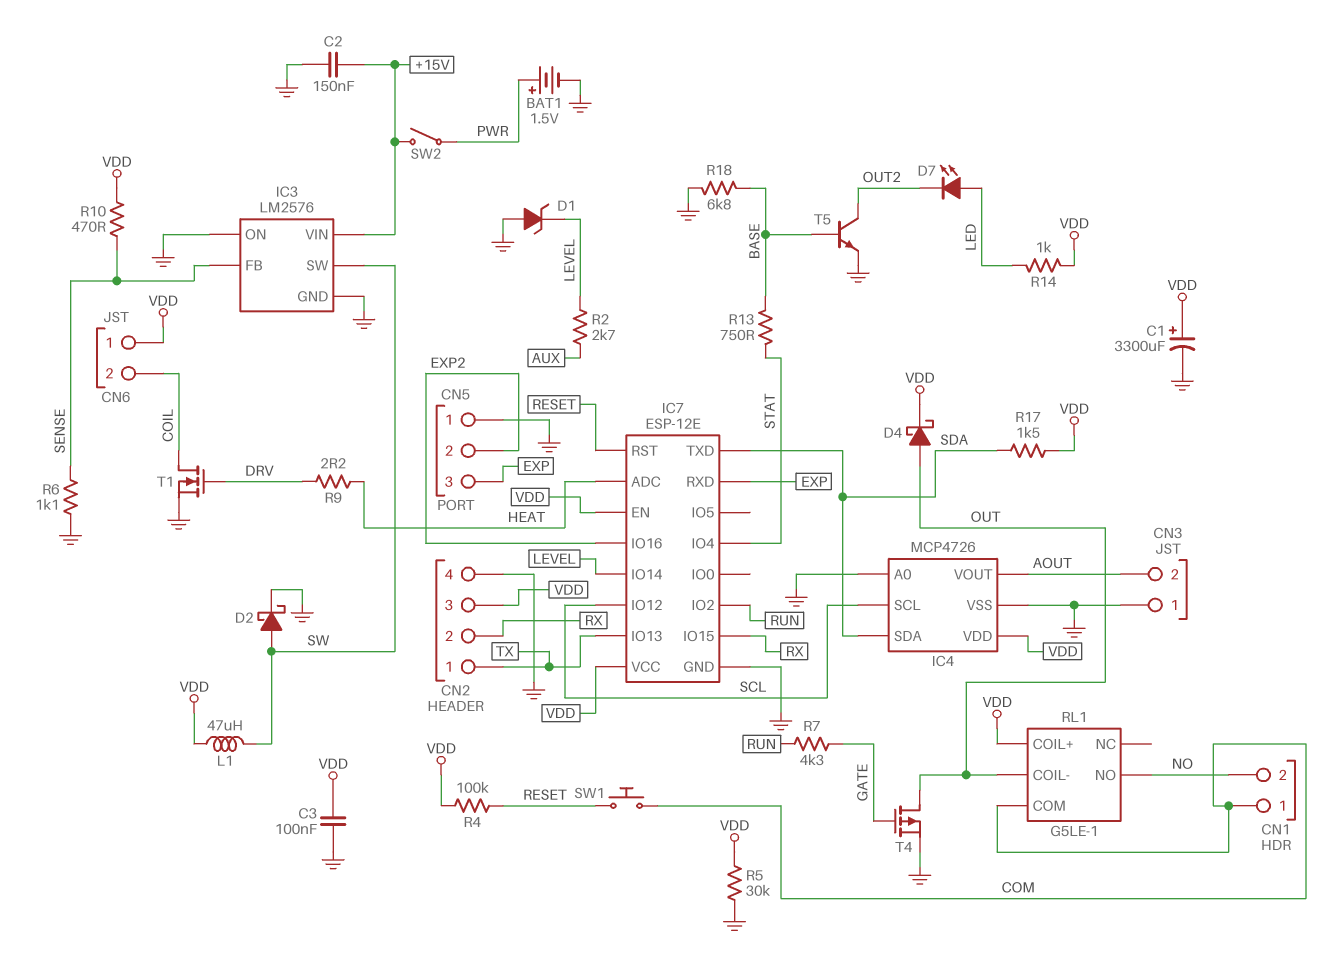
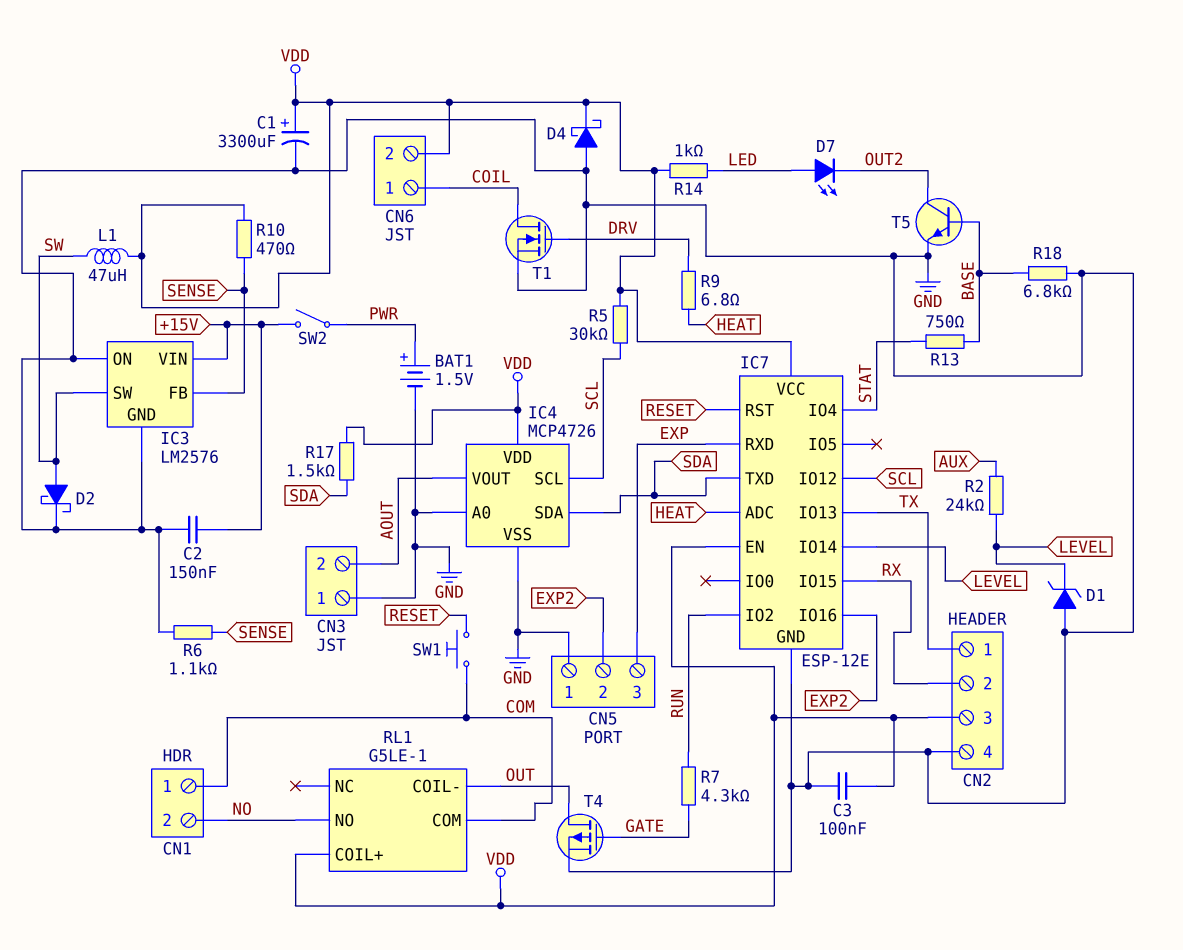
CN6 pin 1: VDD -> COIL
CN6 pin 2: COIL -> VDD
D4: schottky (A OUT, K VDD) -> schottky (A GND, K VDD)
R2: 2.7k (AUX, LEVEL) -> 24k (AUX, LEVEL)
R4: 100k (RESET, VDD) -> none
R5: 30k (GND, VDD) -> 30k (SCL, VDD)
R9: 2.2 (DRV, HEAT) -> 6.8 (DRV, HEAT)

